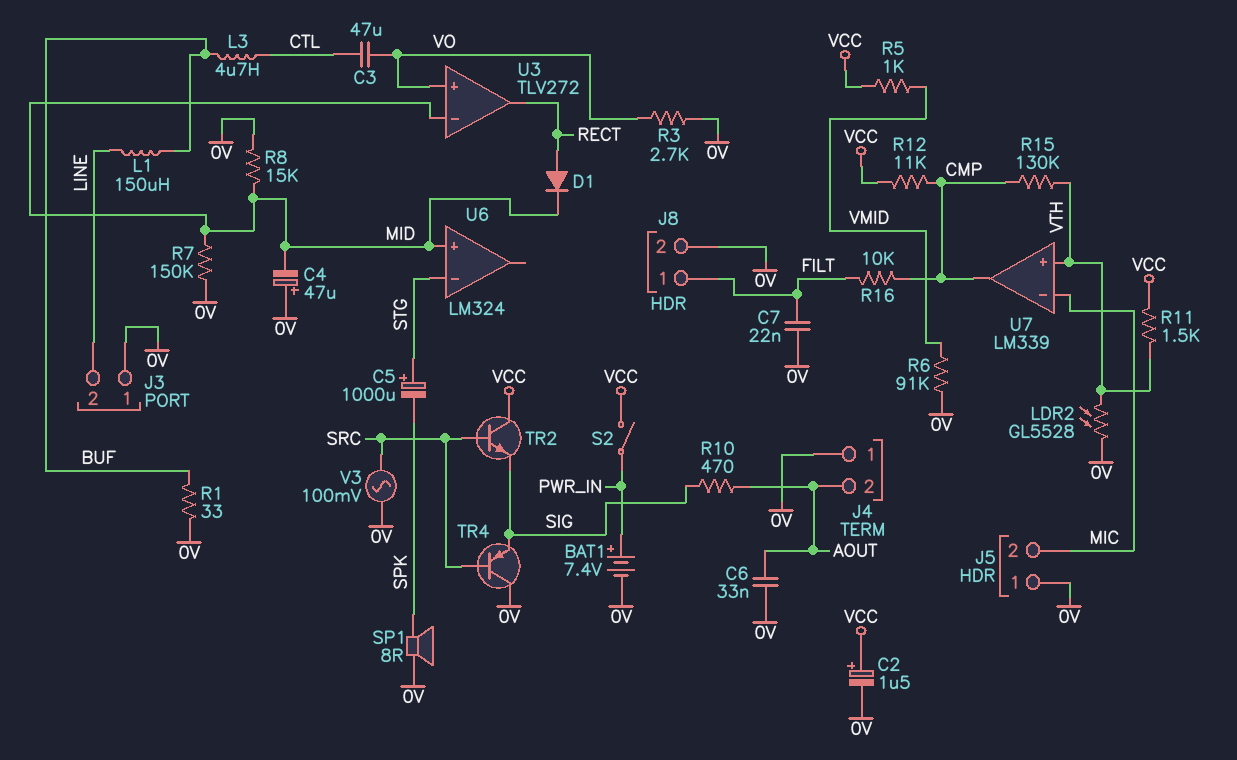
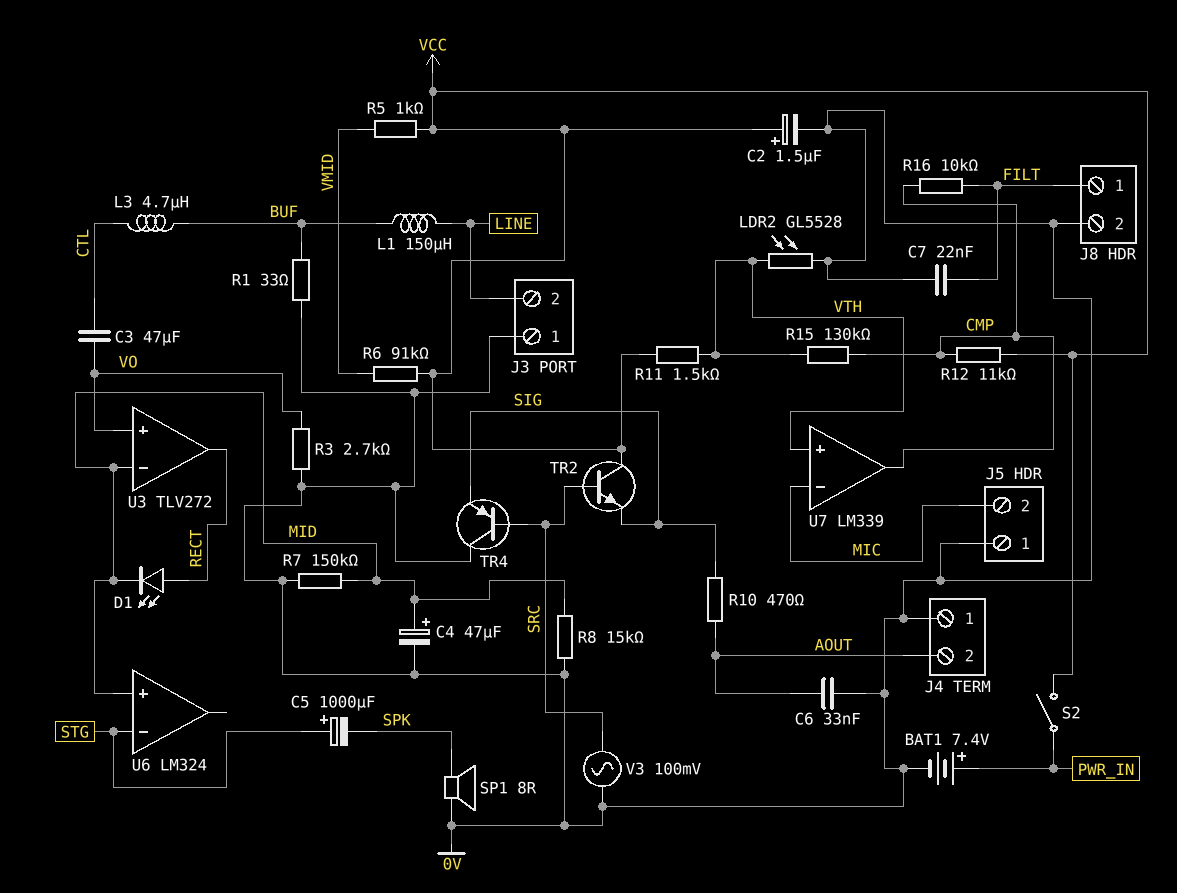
C4: 47uF (plus 0V, minus MID) -> 47uF (plus MID, minus 0V)
D1: diode (A RECT, K MID) -> LED (A RECT, K MID)
R6: 91k (0V, VMID) -> 91k (VCC, VMID)

